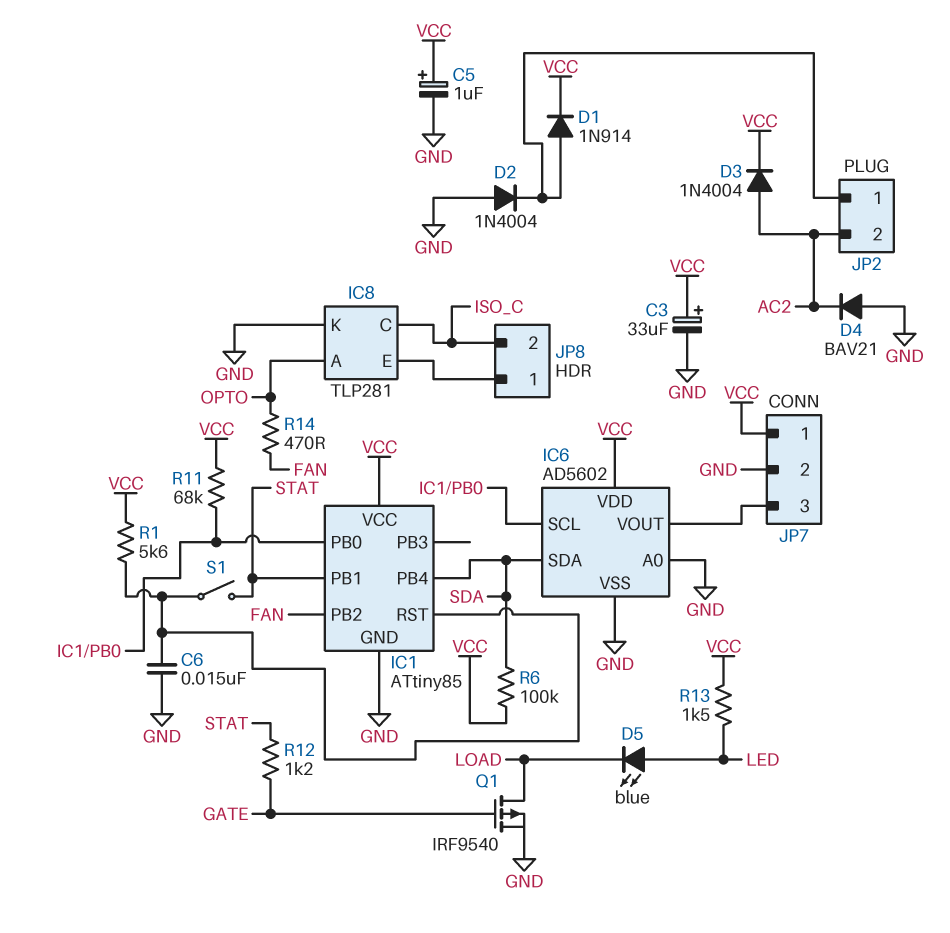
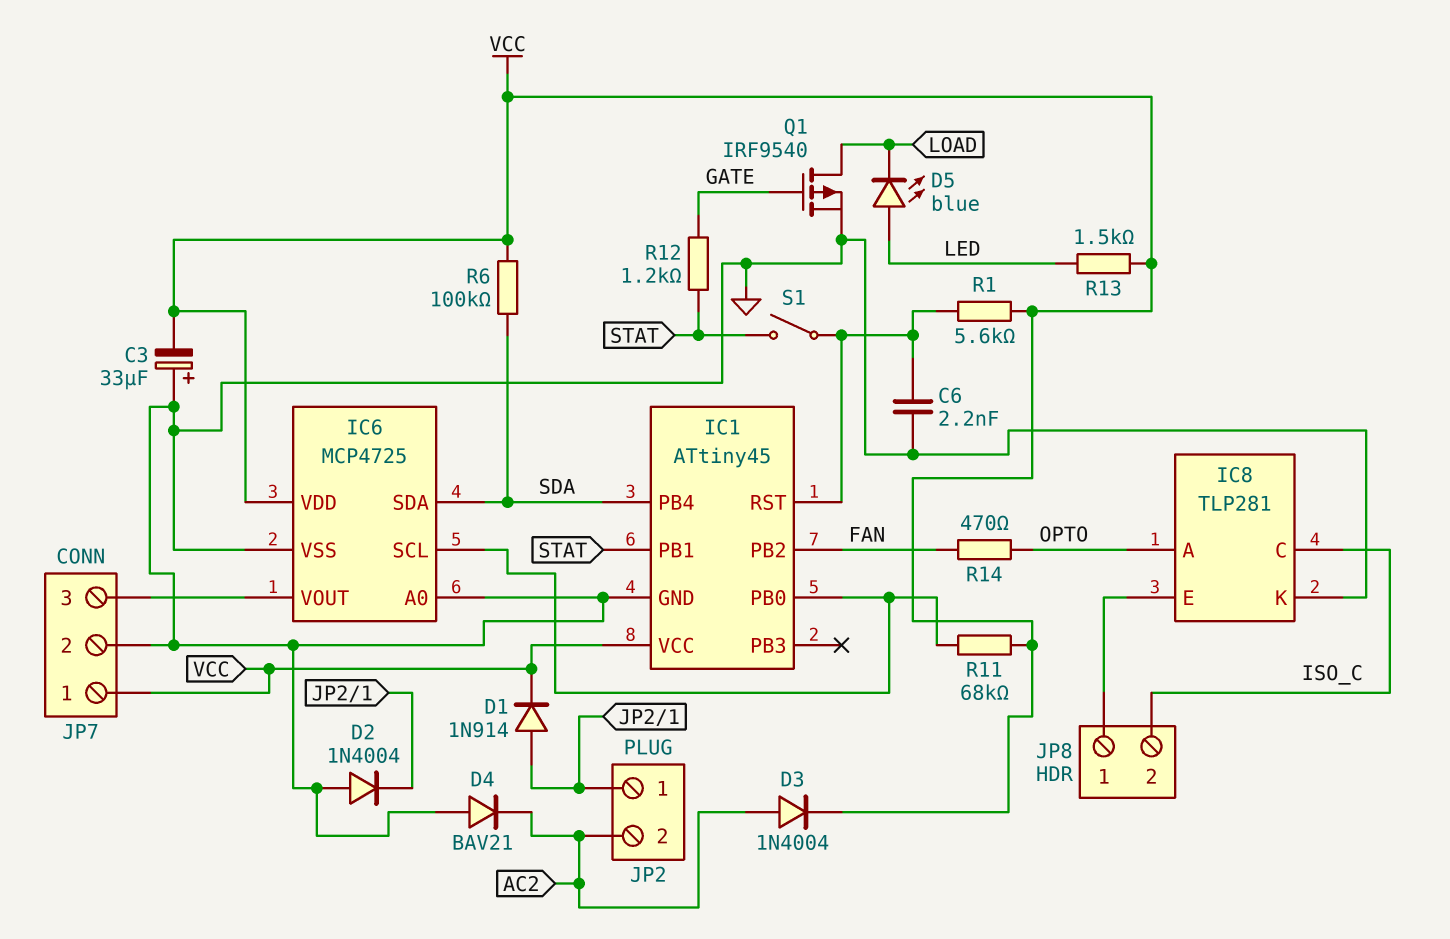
C3: 33uF (plus VCC, minus GND) -> 33uF (plus GND, minus VCC)
C5: 1uF (plus VCC, minus GND) -> none
C6: 15nF (GND, IC1/RST) -> 2.2nF (GND, IC1/RST)
IC1: ATtiny85 -> ATtiny45
IC6: AD5602 -> MCP4725

